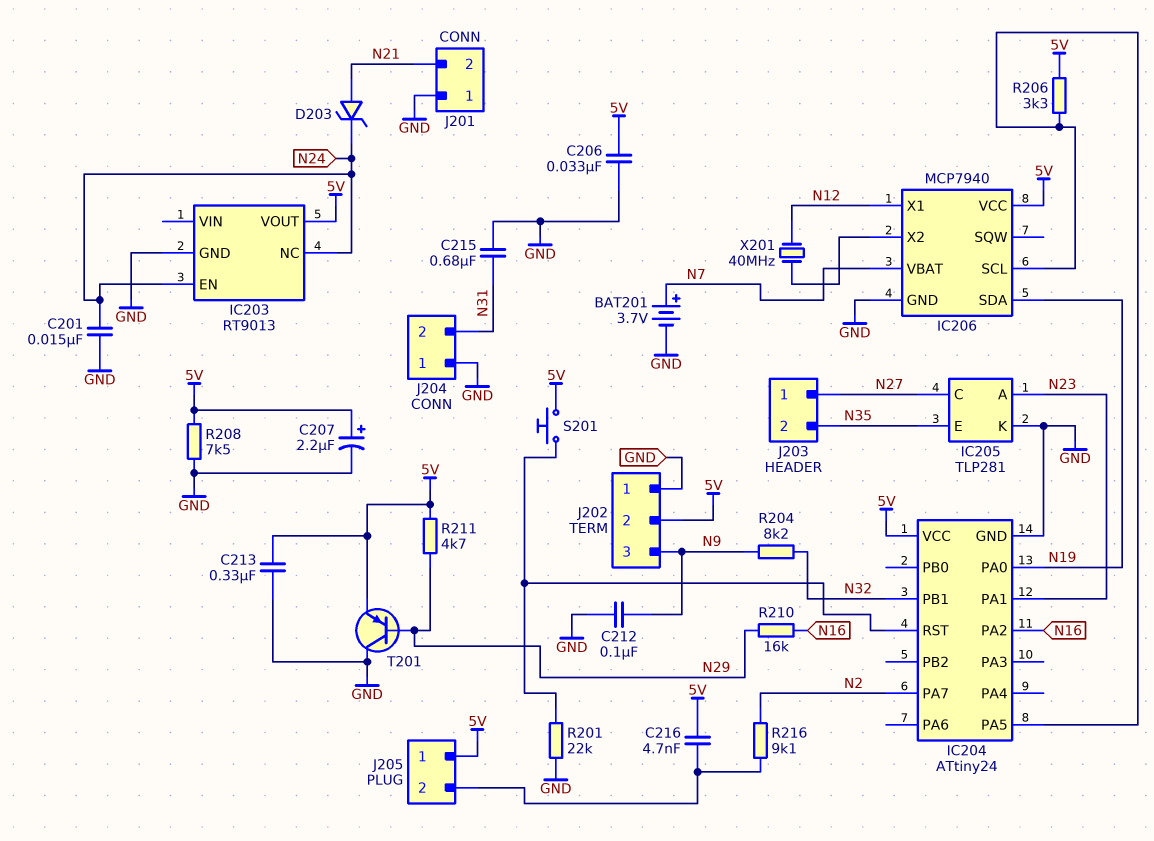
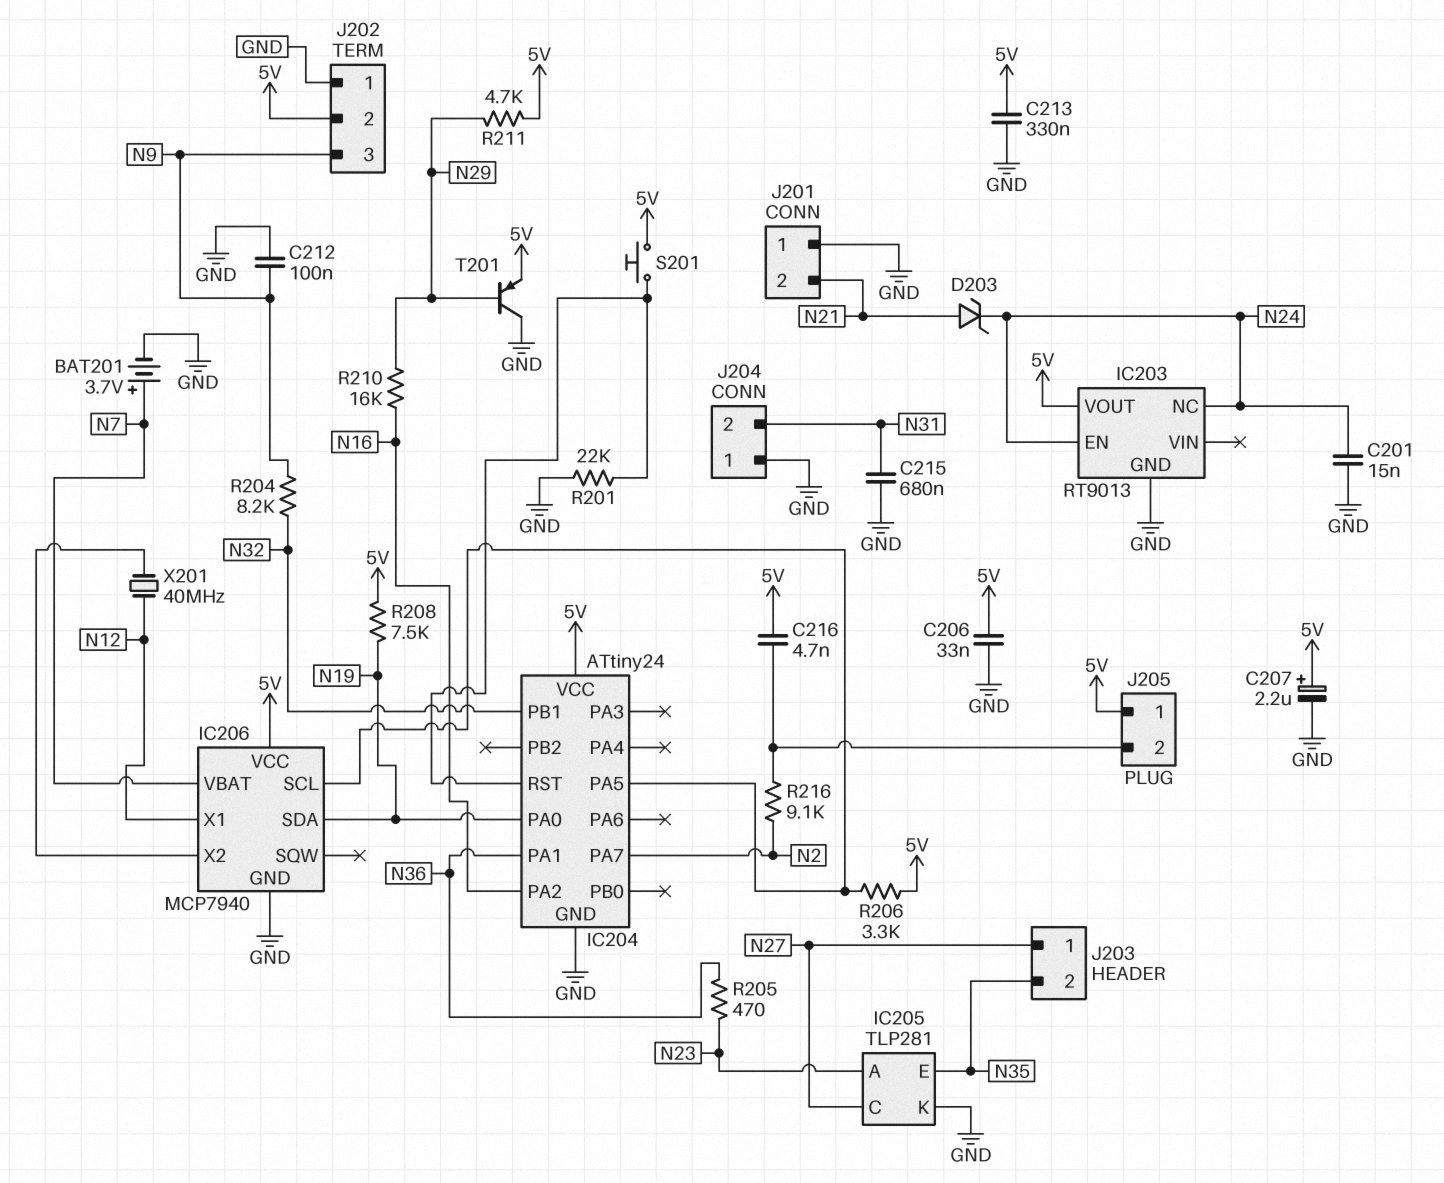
IC204 pin PA1: N23 -> N36
R205: none -> 470 (N23, N36)
R208: 7.5k (5V, GND) -> 7.5k (5V, N19)

